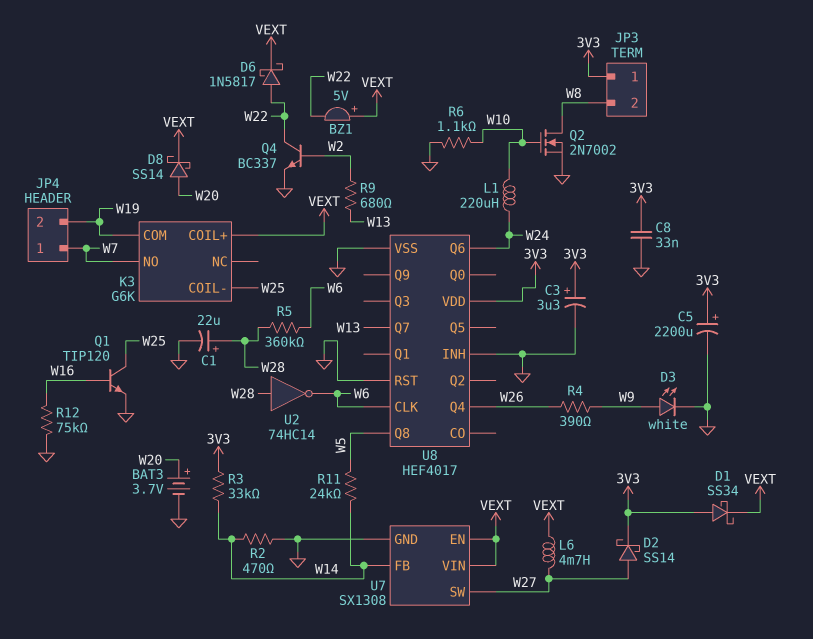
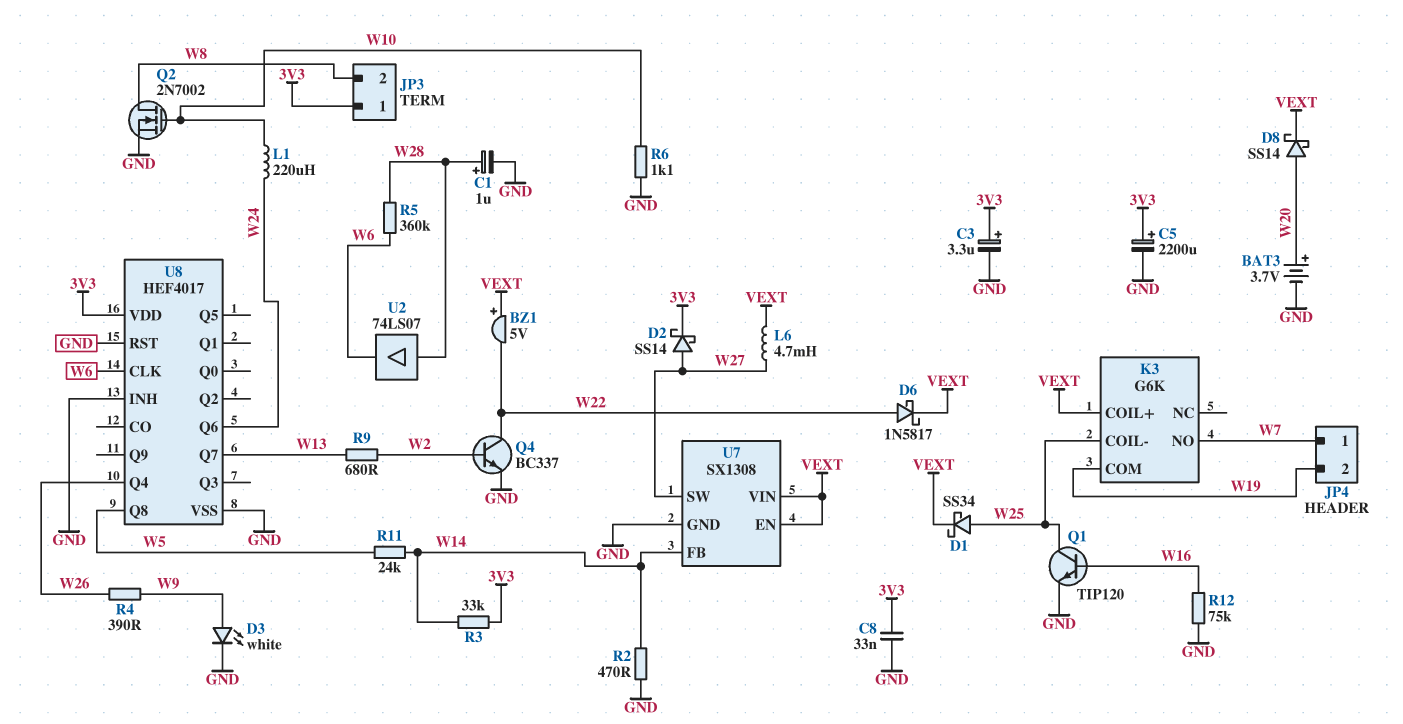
C1: 22uF (plus W28, minus GND) -> 1uF (plus W28, minus GND)
D1: schottky SS34 (A 3V3, K VEXT) -> schottky SS34 (A W25, K VEXT)
U2: NOT 74HC14 (in W28, out W6) -> buffer 74LS07 (in W28, out W6)

